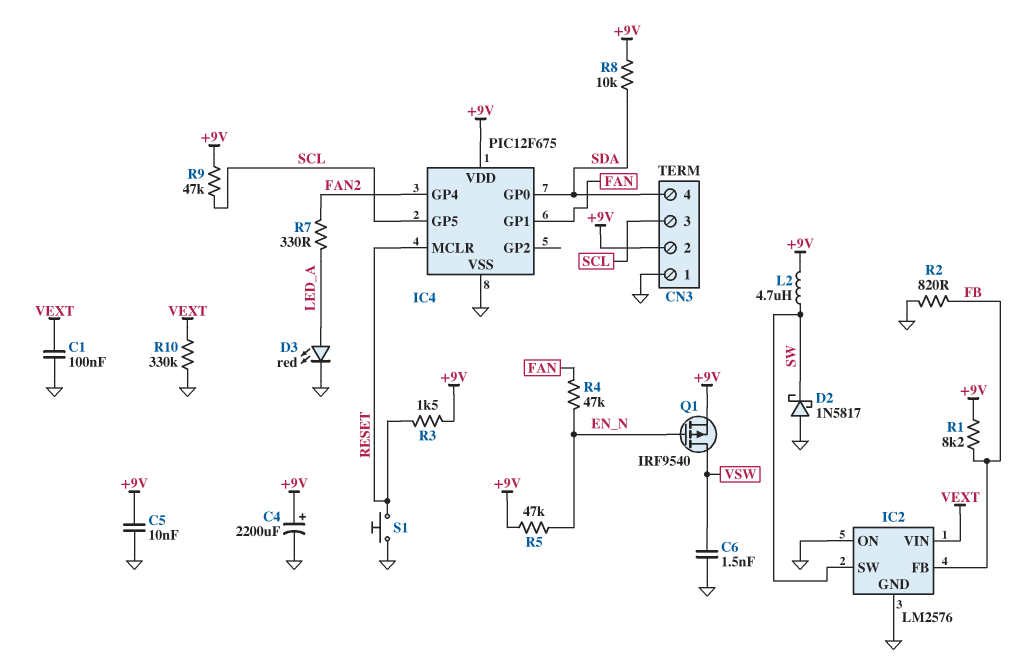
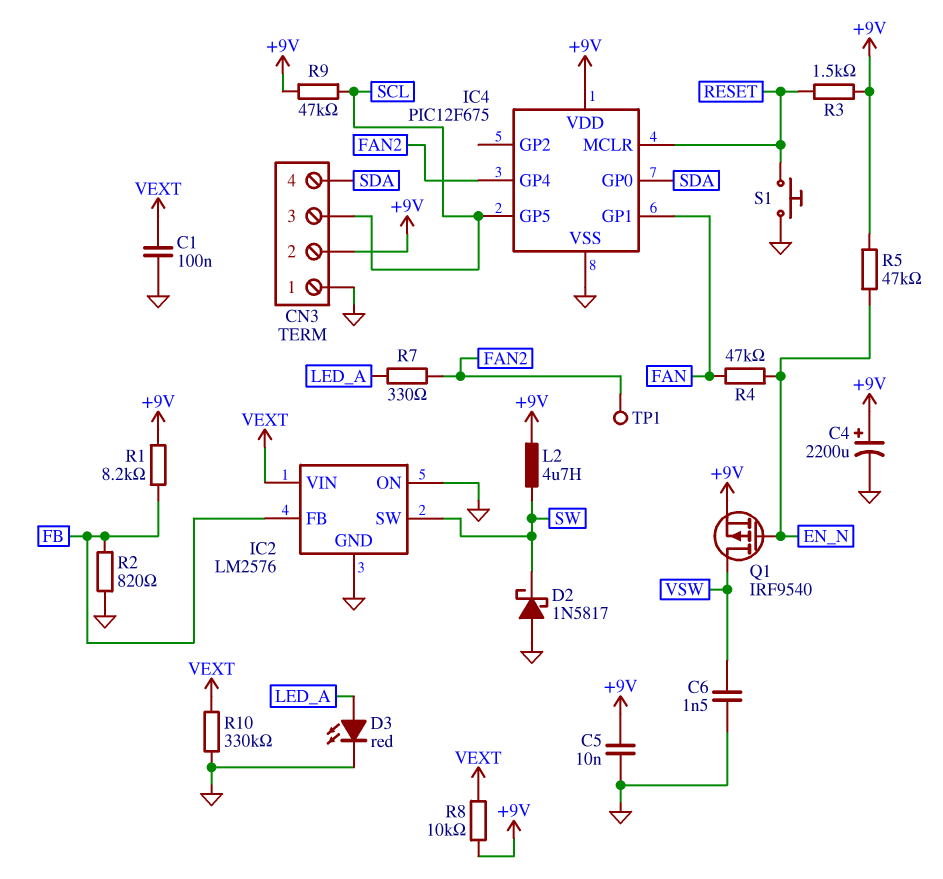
R8: 10k (+9V, SDA) -> 10k (+9V, VEXT)
TP1: none -> test point (FAN2)

